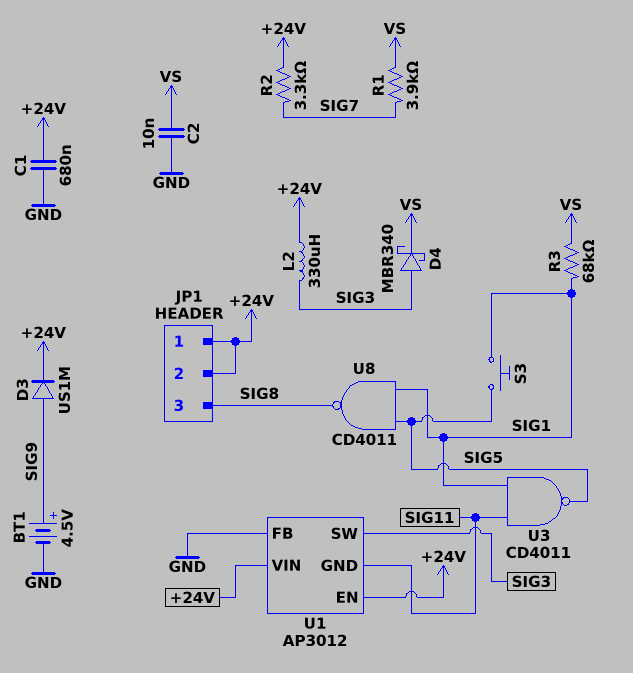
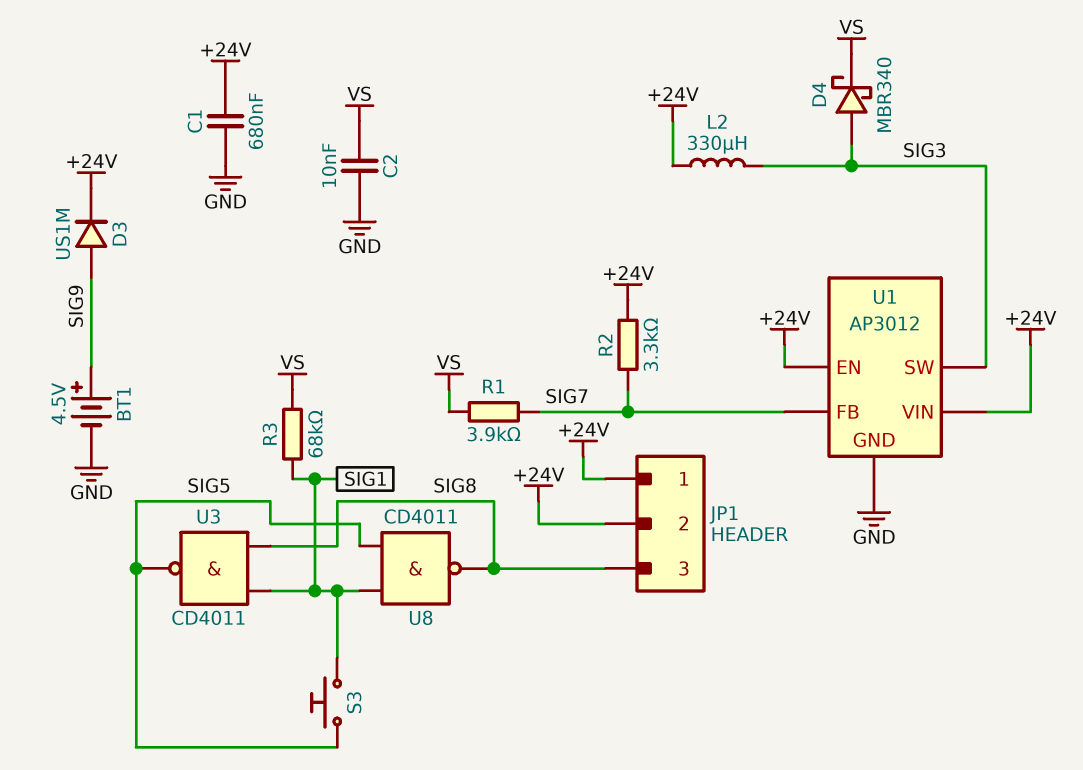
U1 pin FB: GND -> SIG7
U1 pin GND: SIG11 -> GND
U3: NAND CD4011 (in SIG1, in SIG11, out SIG5) -> NAND CD4011 (in SIG1, in SIG8, out SIG5)

